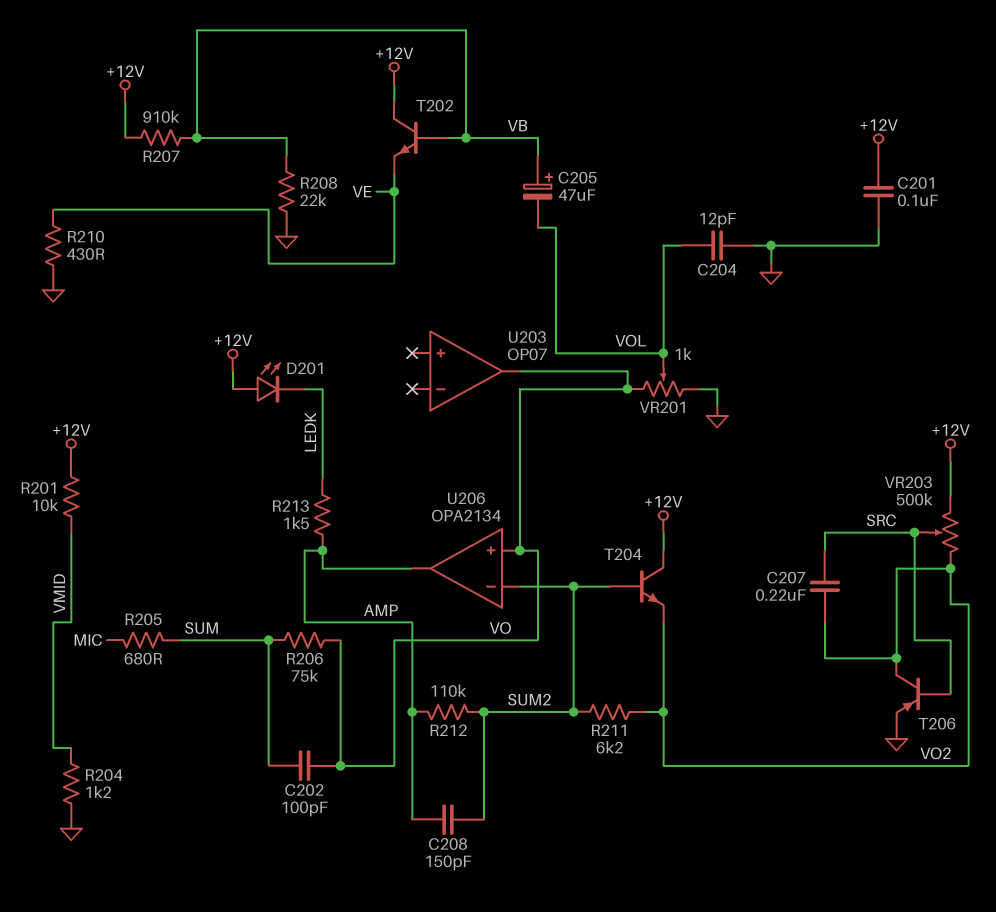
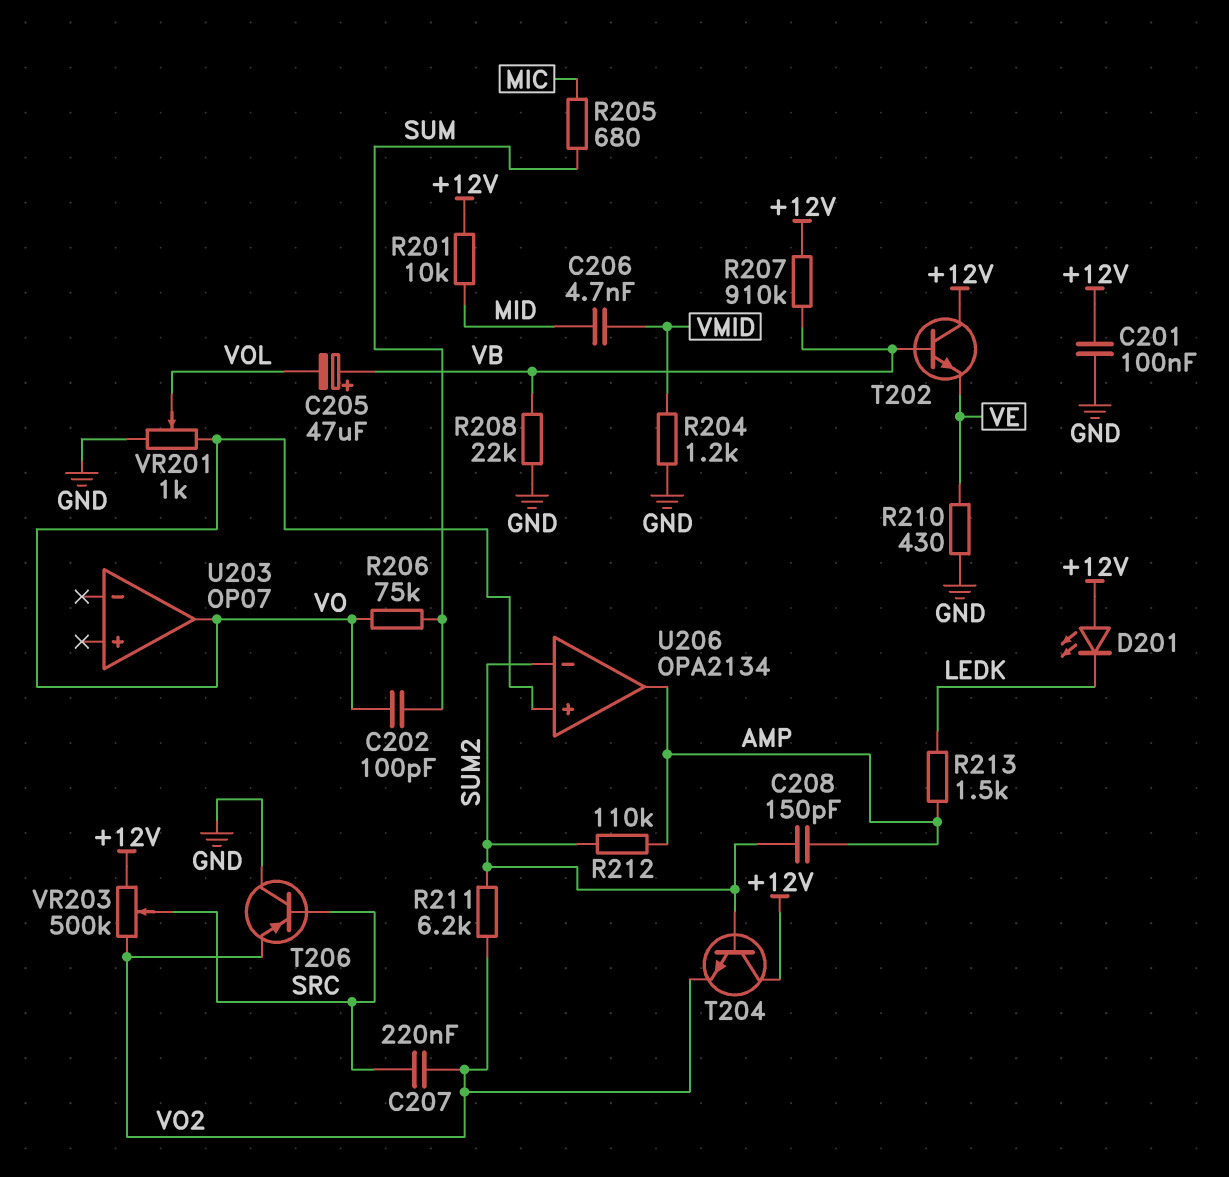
C204: 12pF (GND, VOL) -> none
C206: none -> 4.7nF (MID, VMID)
R201: 10k (+12V, VMID) -> 10k (+12V, MID)
T206: PNP (B SRC, C VO2, E GND) -> PNP (B SRC, C GND, E VO2)

